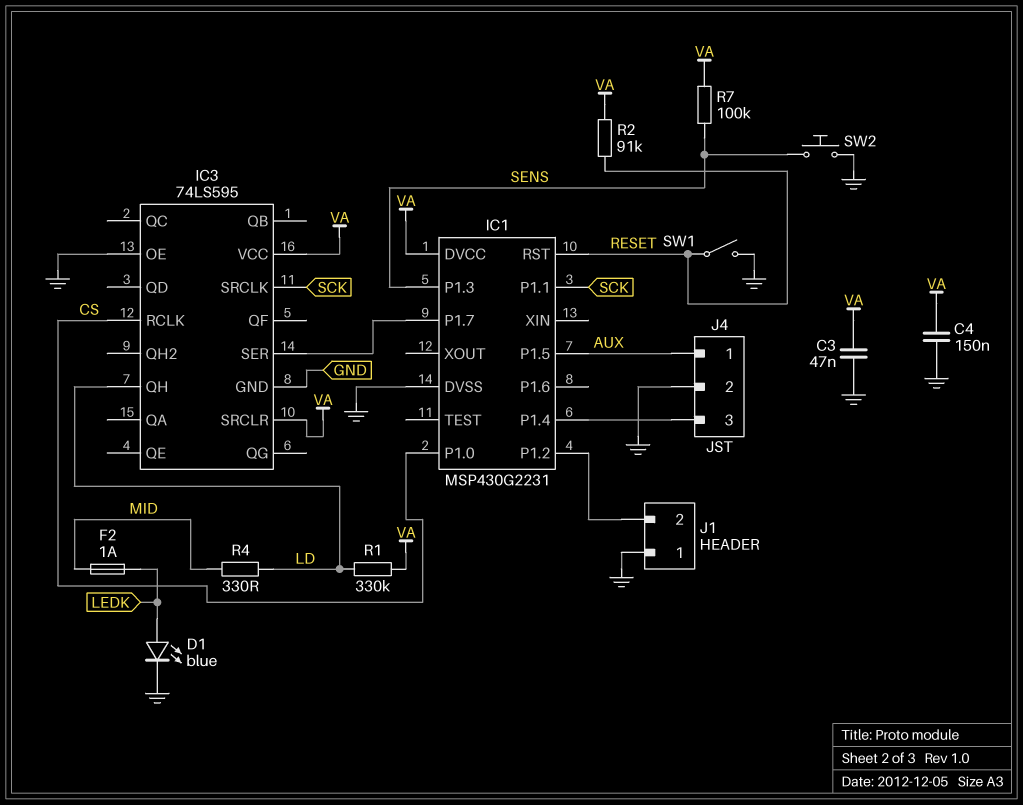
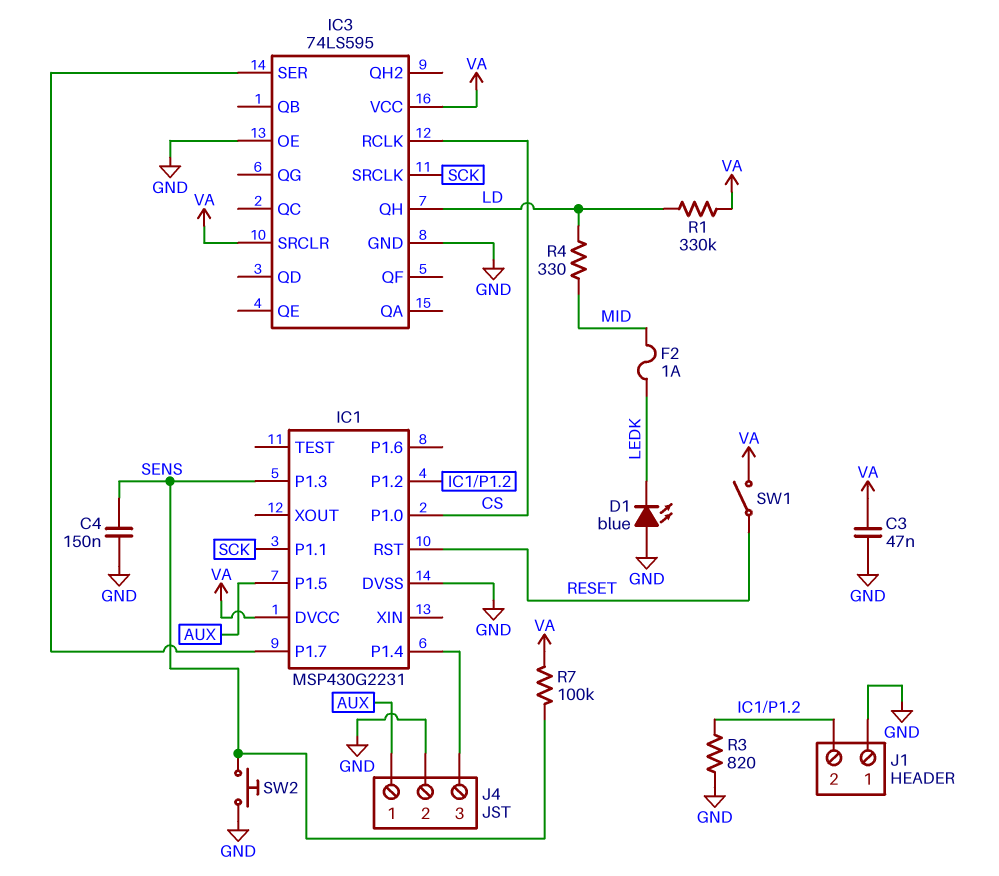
C4: 150nF (GND, VA) -> 150nF (GND, SENS)
D1: LED blue (A LEDK, K GND) -> LED blue (A GND, K LEDK)
R2: 91k (RESET, VA) -> none
R3: none -> 820 (GND, IC1/P1.2)
SW1: switch (GND, RESET) -> switch (RESET, VA)

